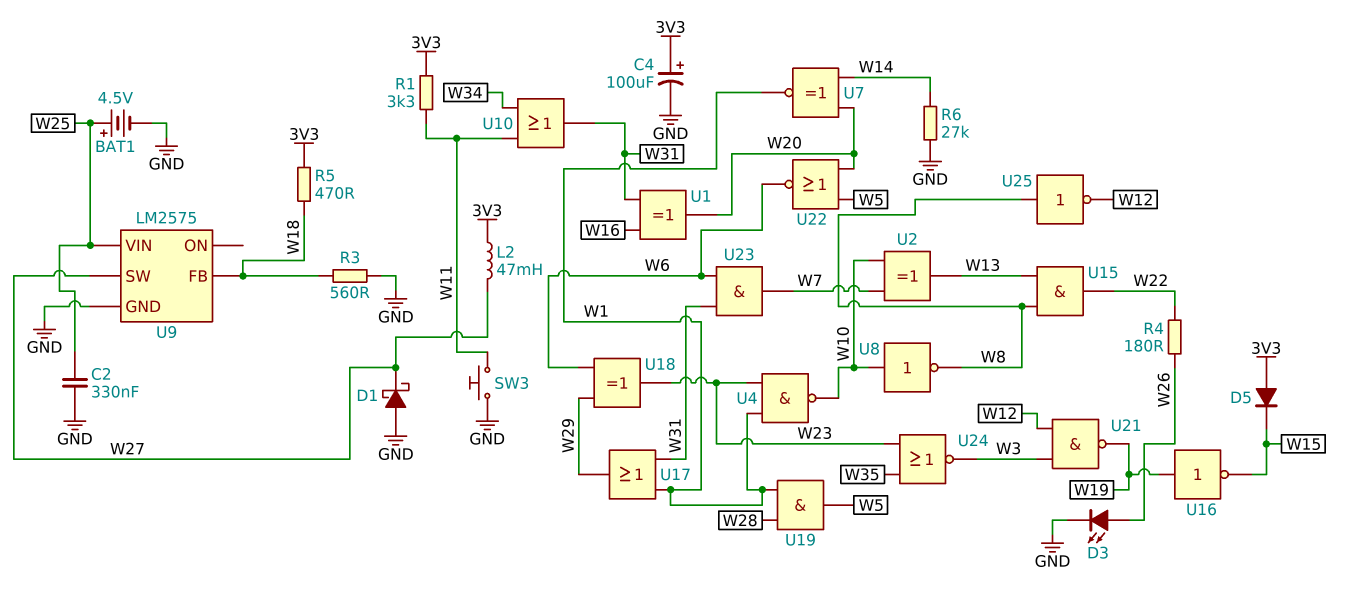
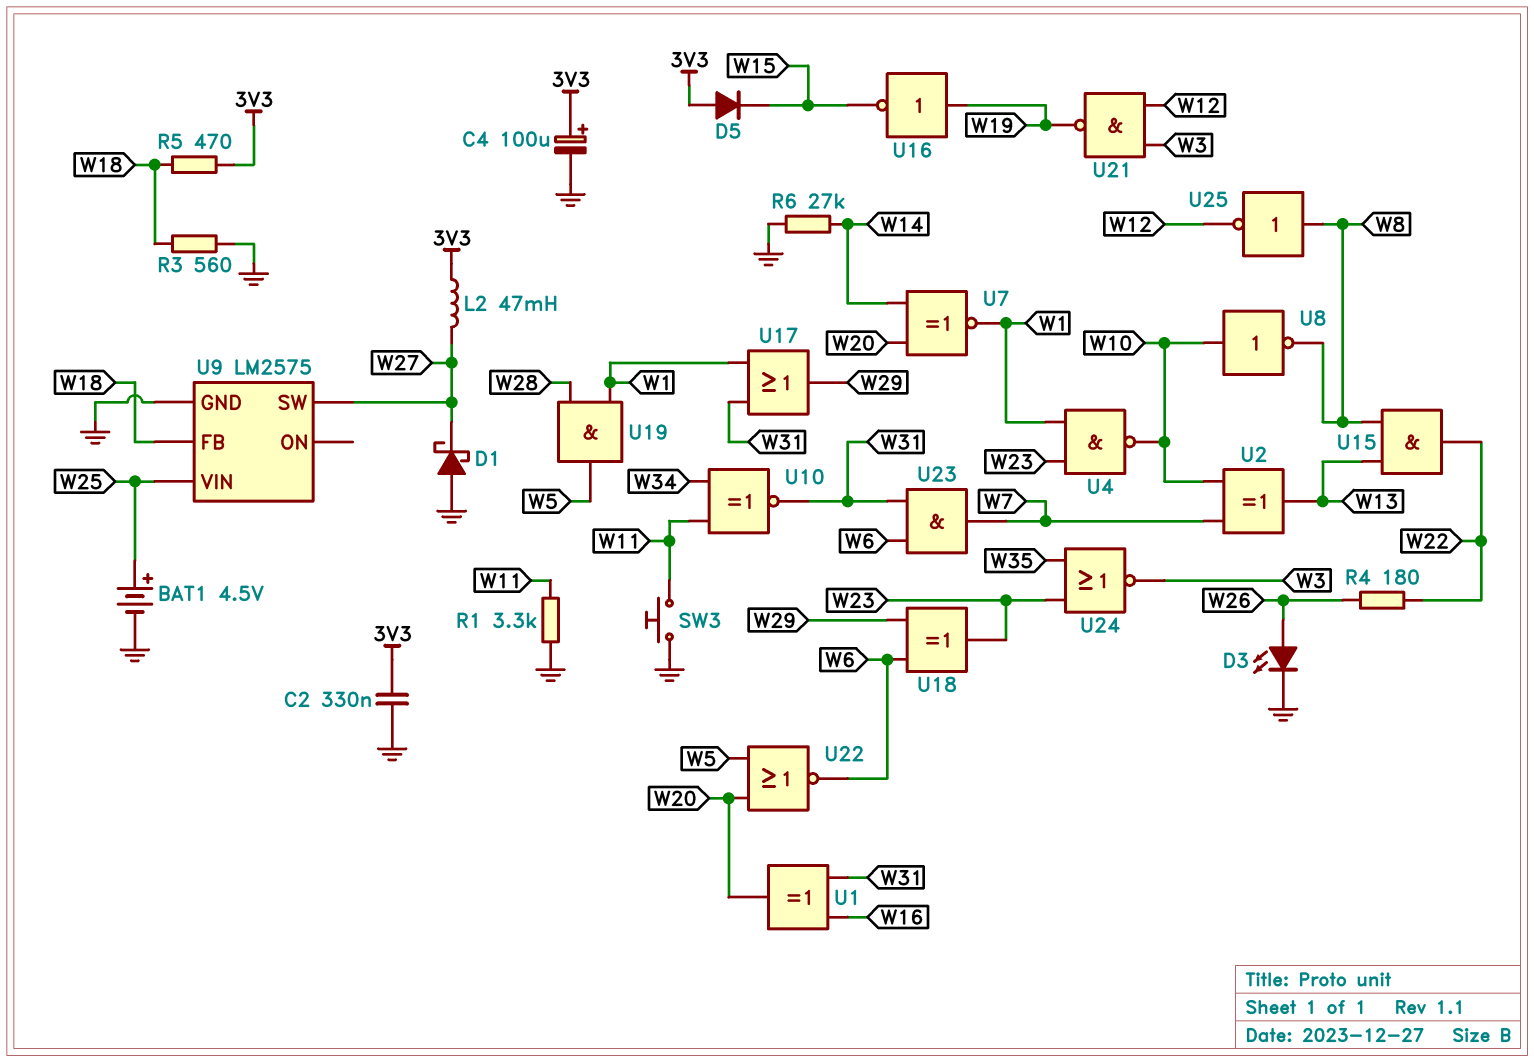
C2: 330nF (GND, W25) -> 330nF (3V3, GND)
R1: 3.3k (3V3, W11) -> 3.3k (GND, W11)
U10: OR (in W11, in W34, out W31) -> XNOR (in W11, in W34, out W31)

